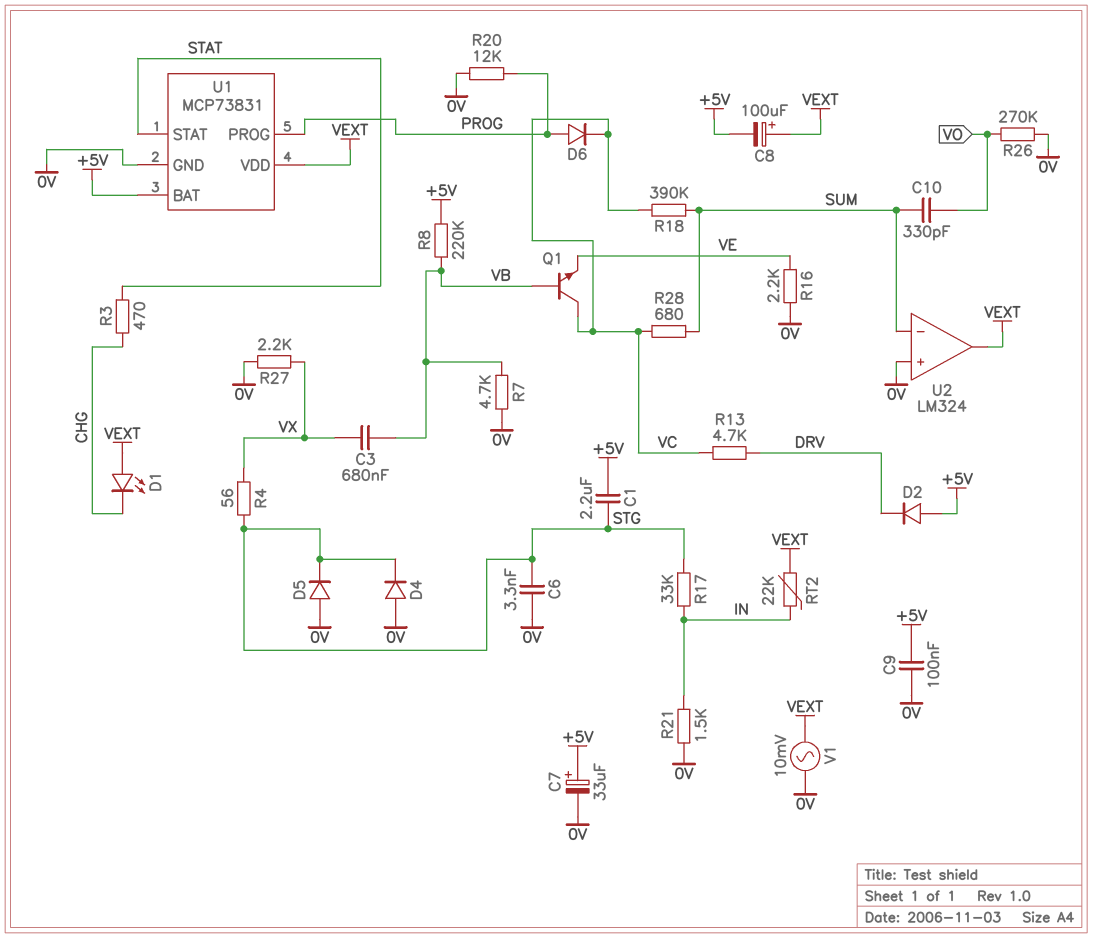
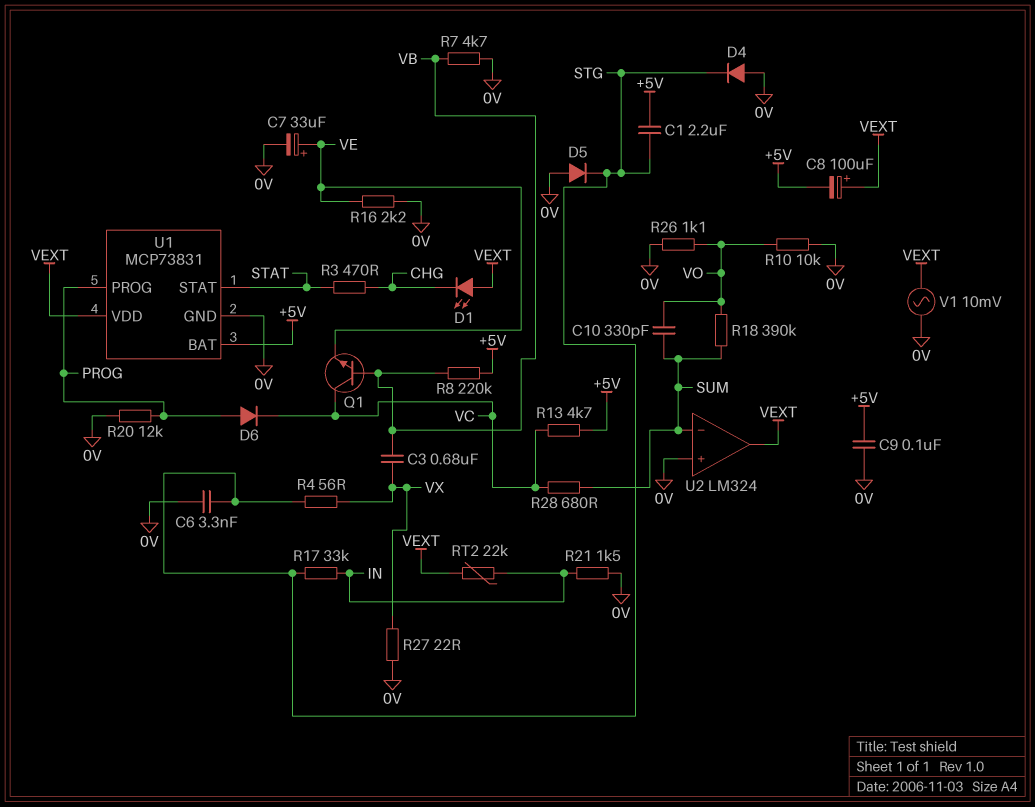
C7: 33uF (plus +5V, minus 0V) -> 33uF (plus VE, minus 0V)
D2: diode (A +5V, K DRV) -> none
R10: none -> 10k (0V, VO)
R13: 4.7k (DRV, VC) -> 4.7k (+5V, VC)
R18: 390k (SUM, VC) -> 390k (SUM, VO)
R26: 270k (0V, VO) -> 1.1k (0V, VO)
R27: 2.2k (0V, VX) -> 22 (0V, VX)

